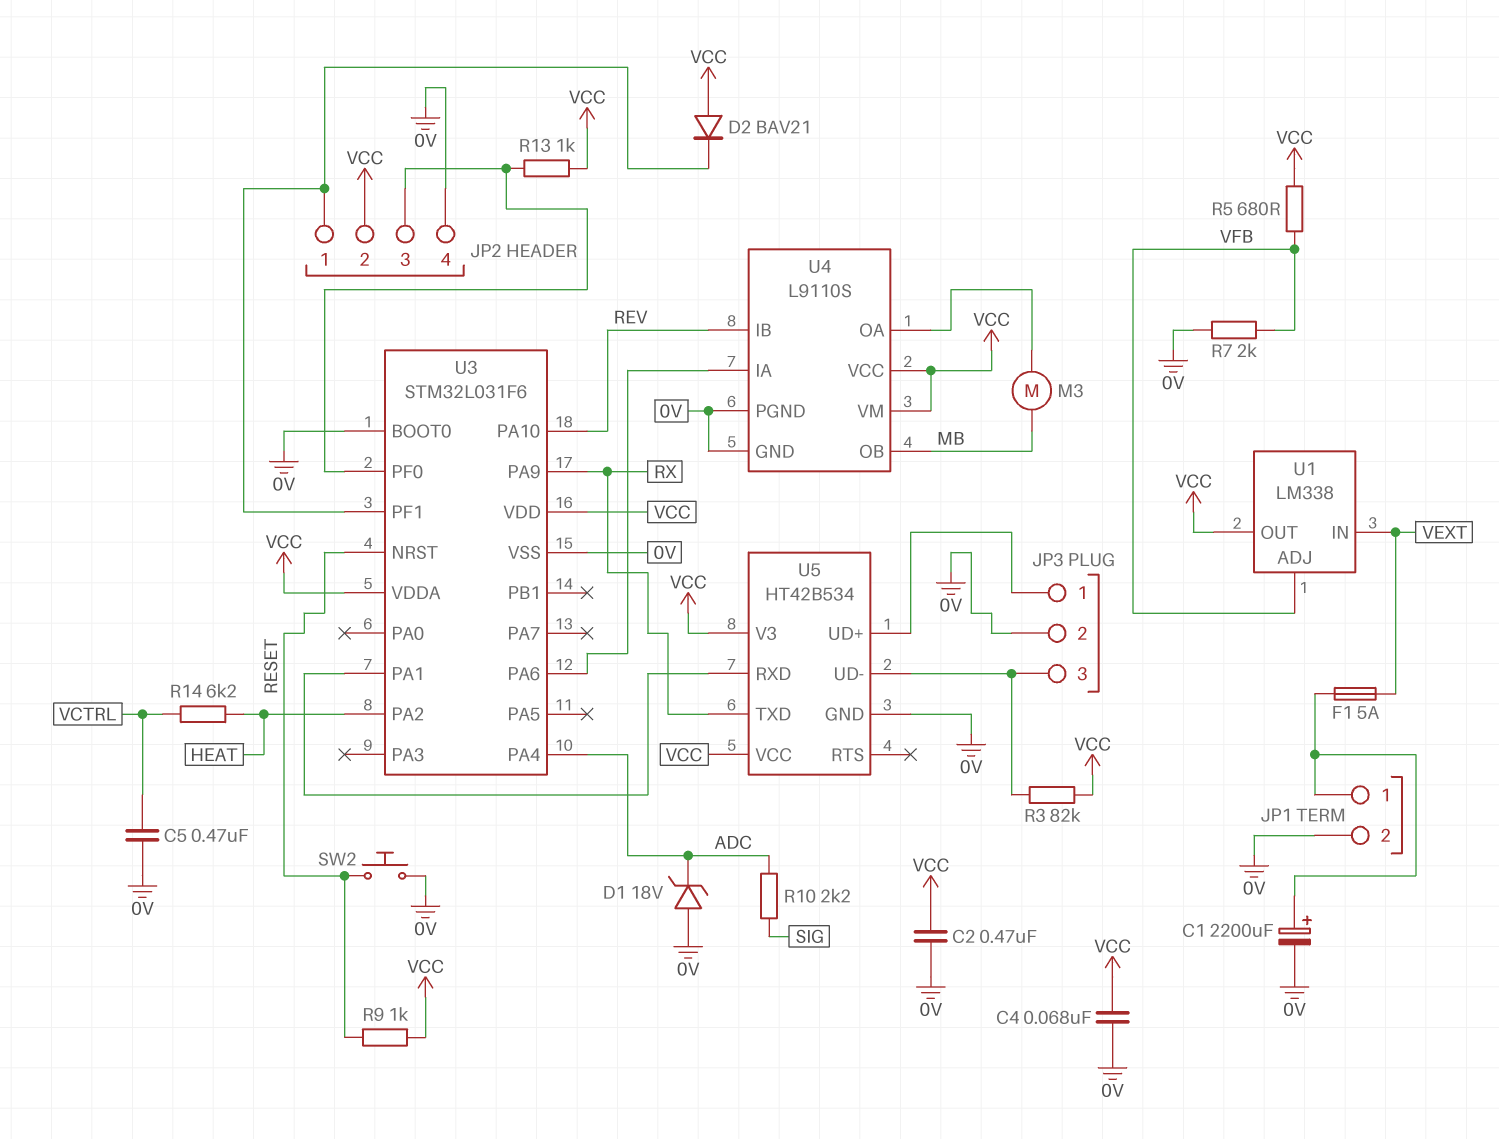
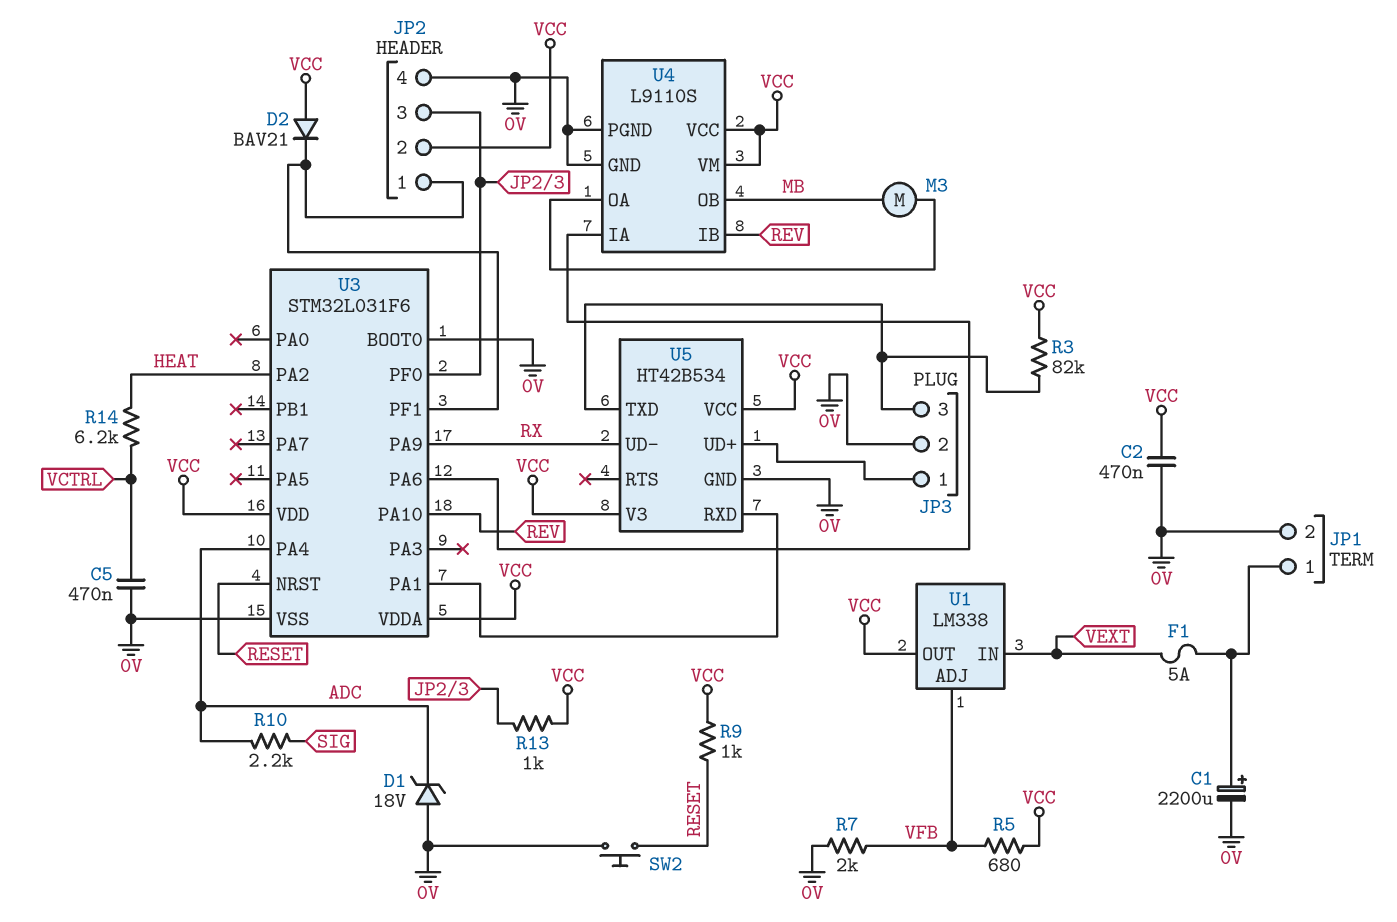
C4: 68nF (0V, VCC) -> none
U5 pin TXD: RX -> JP3/3
U5 pin UD-: JP3/3 -> RX

